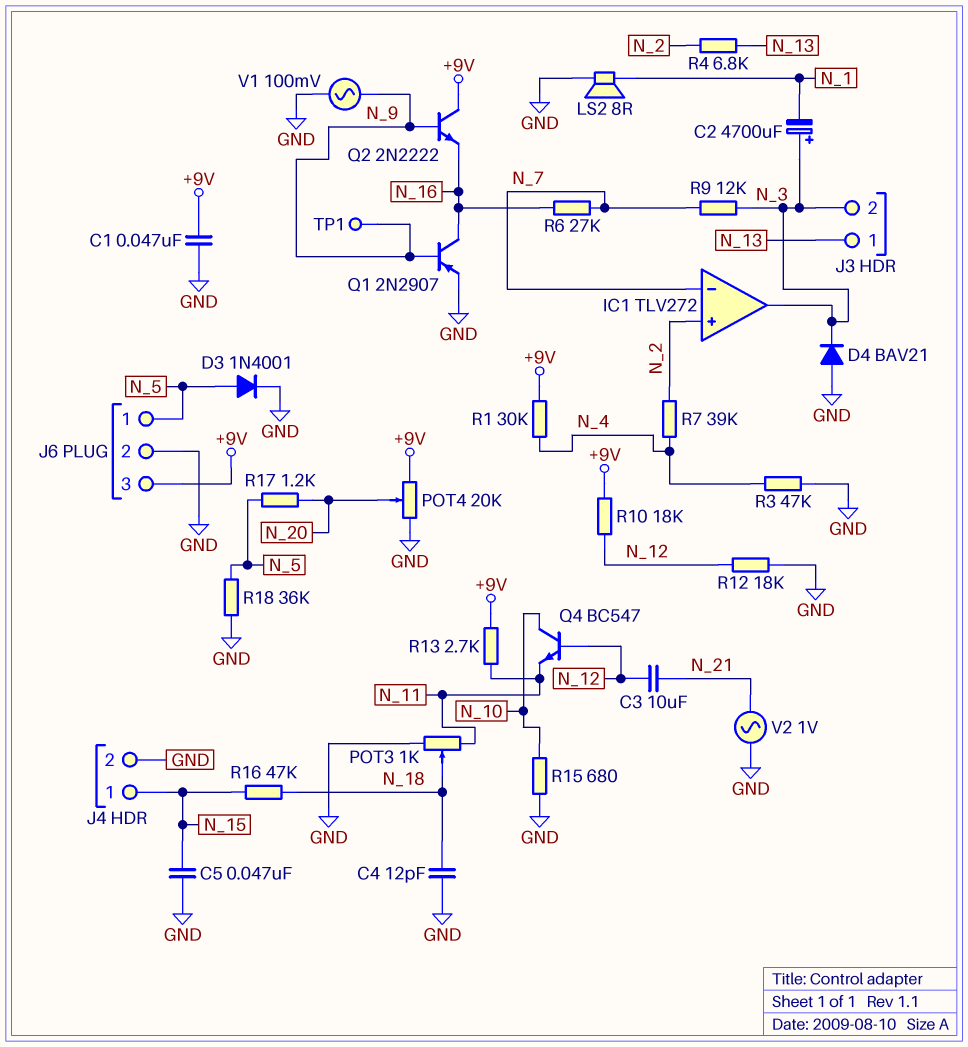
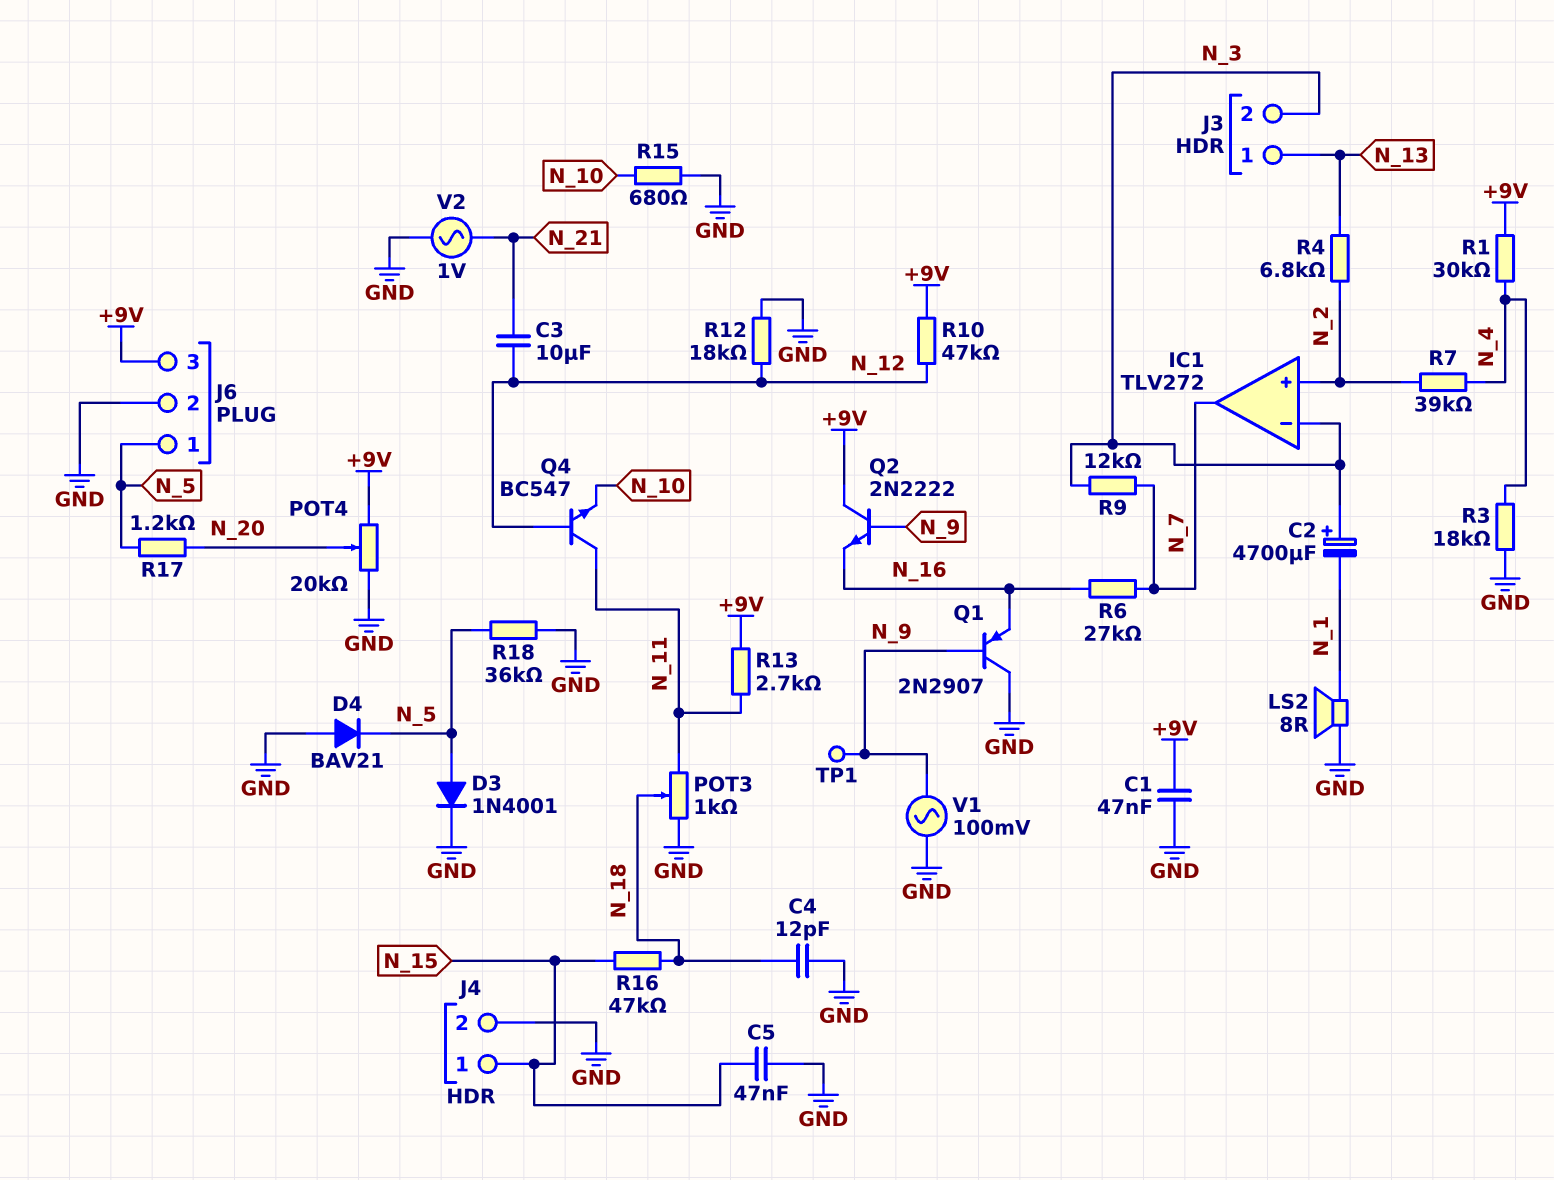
D4: diode BAV21 (A GND, K N_3) -> diode BAV21 (A GND, K N_5)
IC1 pin in-: N_7 -> N_3
IC1 pin out: N_3 -> N_7
Q1: PNP 2N2907 (B N_9, C N_16, E GND) -> PNP 2N2907 (B N_9, C GND, E N_16)
Q4: NPN BC547 (B N_12, C N_10, E N_11) -> NPN BC547 (B N_12, C N_11, E N_10)
R3: 47k (GND, N_4) -> 18k (GND, N_4)
R10: 18k (+9V, N_12) -> 47k (+9V, N_12)

